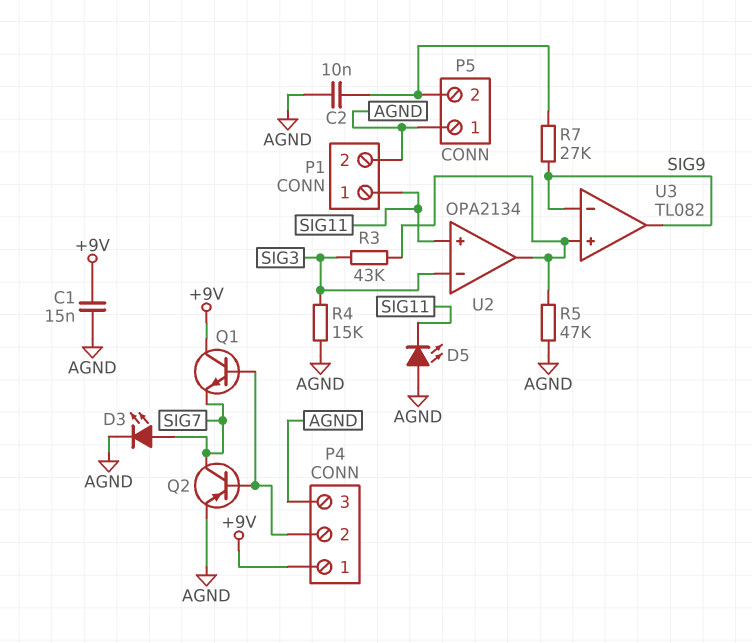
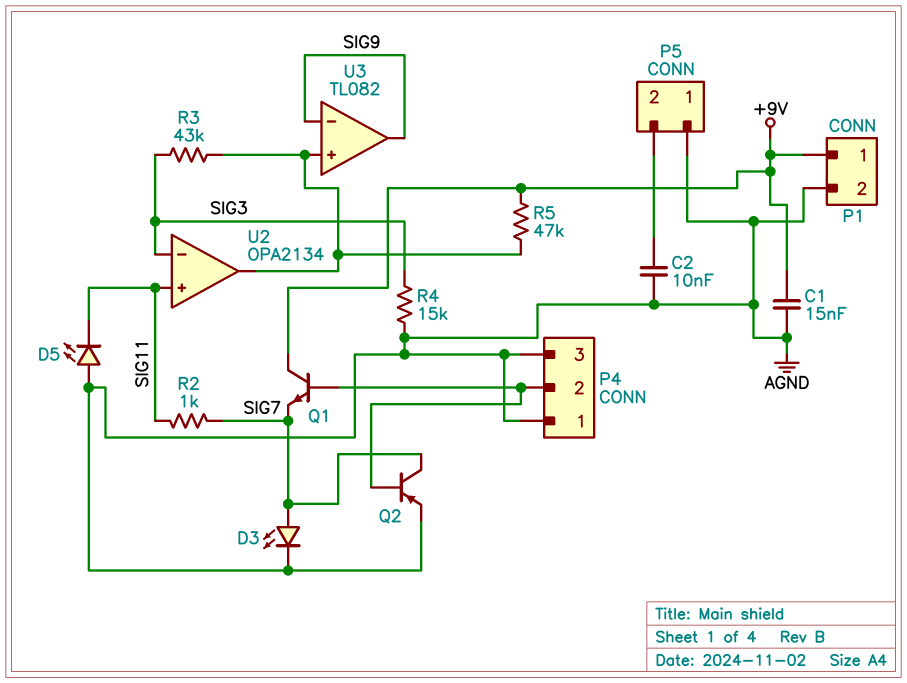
P1 pin 1: SIG11 -> +9V
P4 pin 1: +9V -> AGND
R2: none -> 1k (SIG7, SIG11)
R5: 47k (AGND, U2/out) -> 47k (+9V, U2/out)
R7: 27k (P5/2, SIG9) -> none

